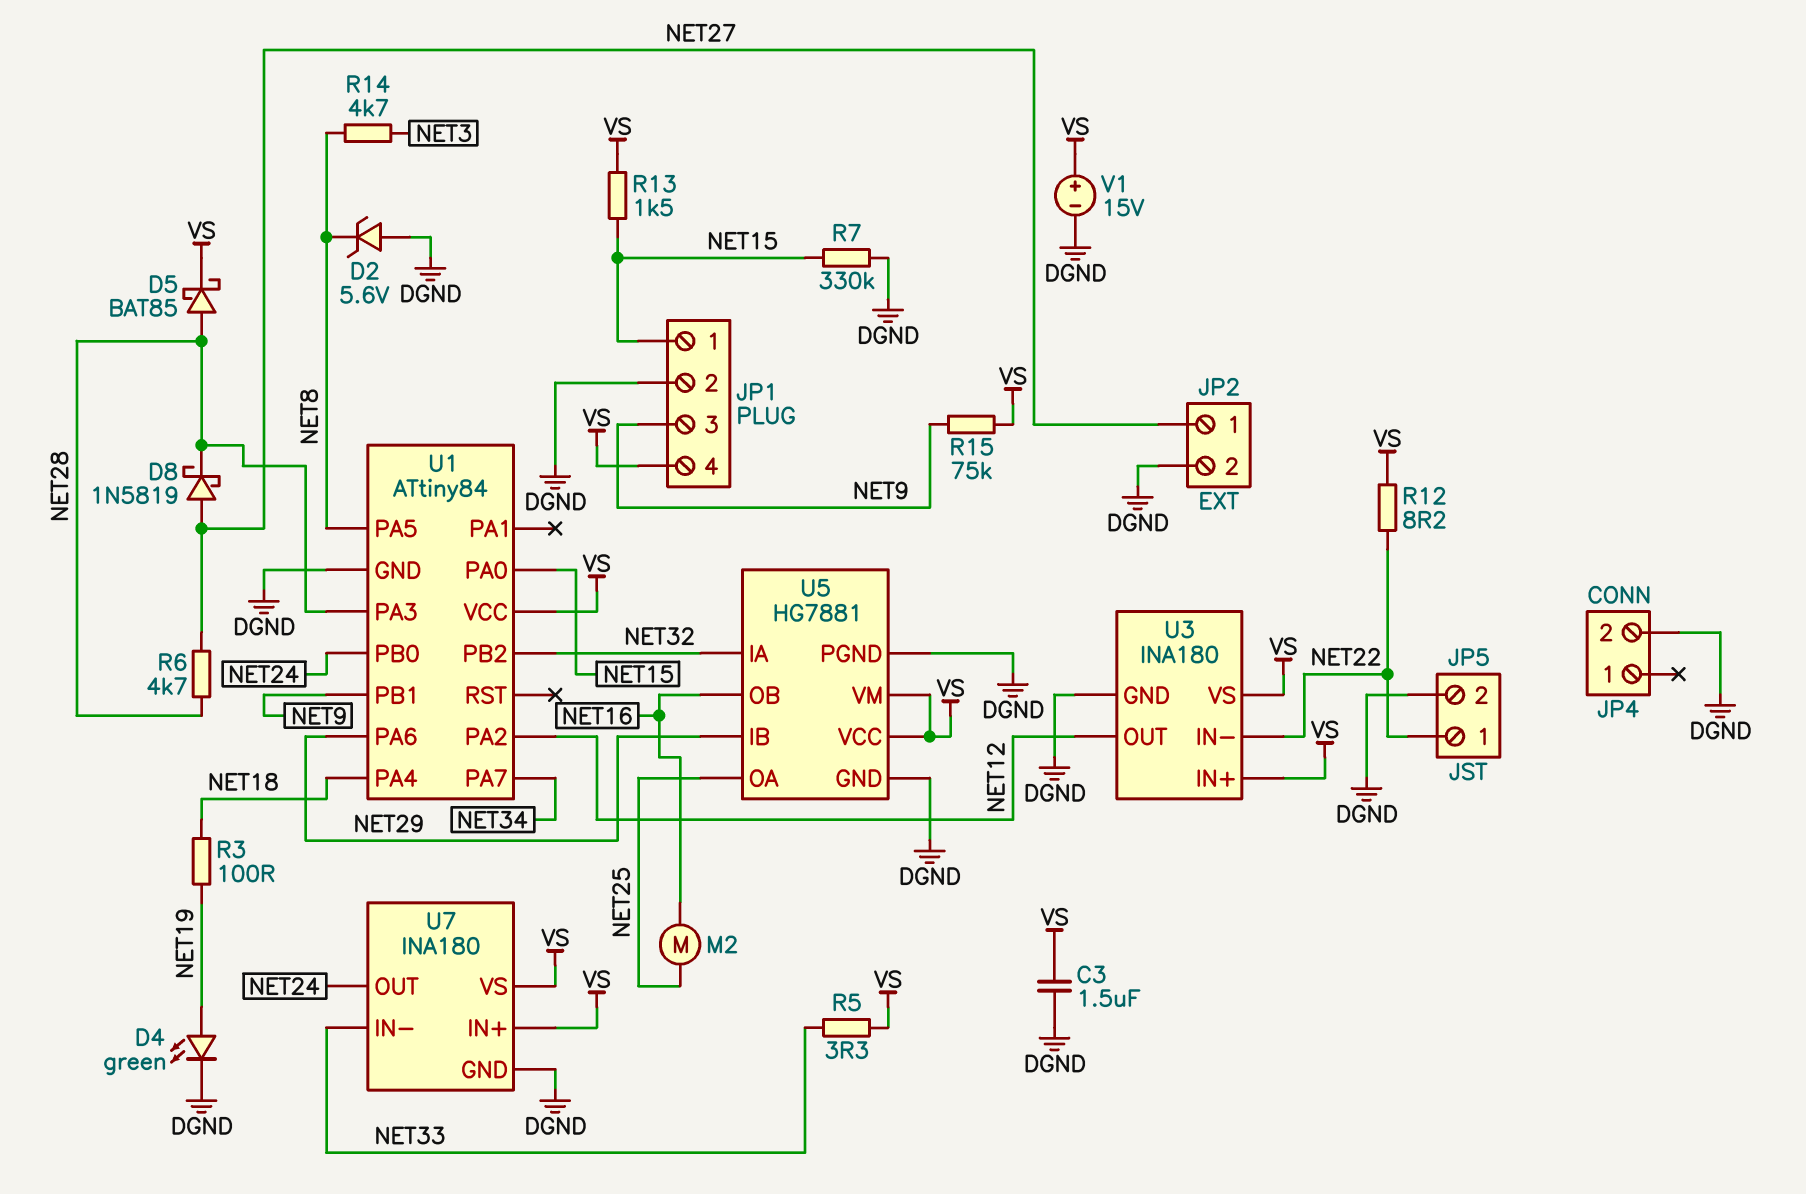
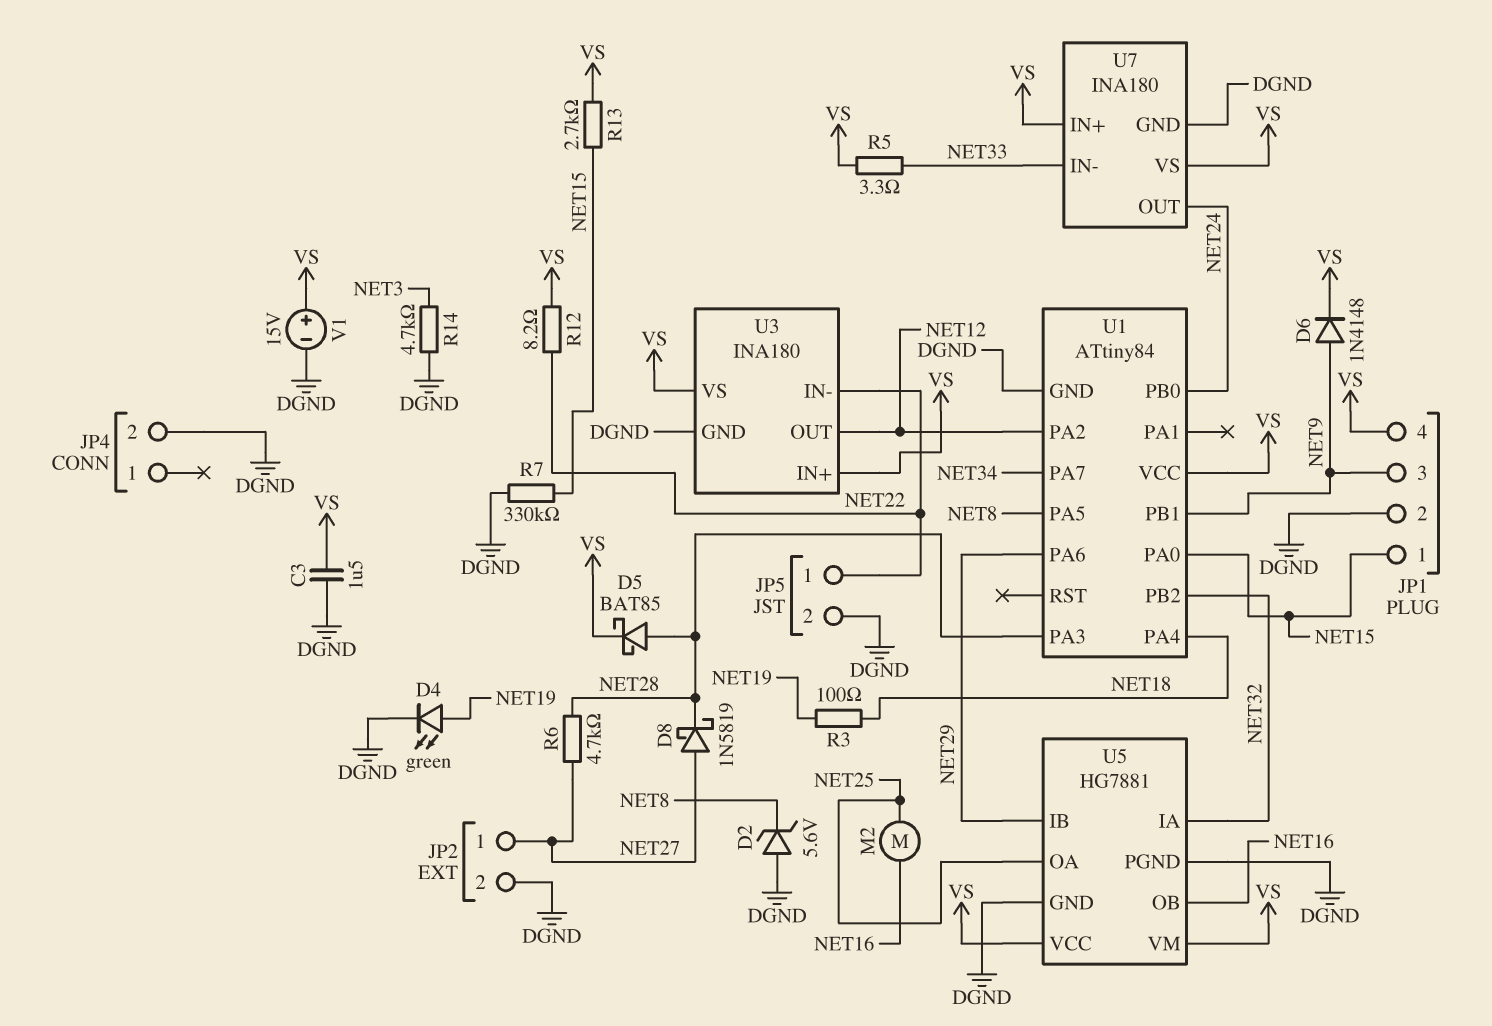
D6: none -> diode 1N4148 (A NET9, K VS)
R13: 1.5k (NET15, VS) -> 2.7k (NET15, VS)
R14: 4.7k (NET3, NET8) -> 4.7k (DGND, NET3)
R15: 75k (NET9, VS) -> none

